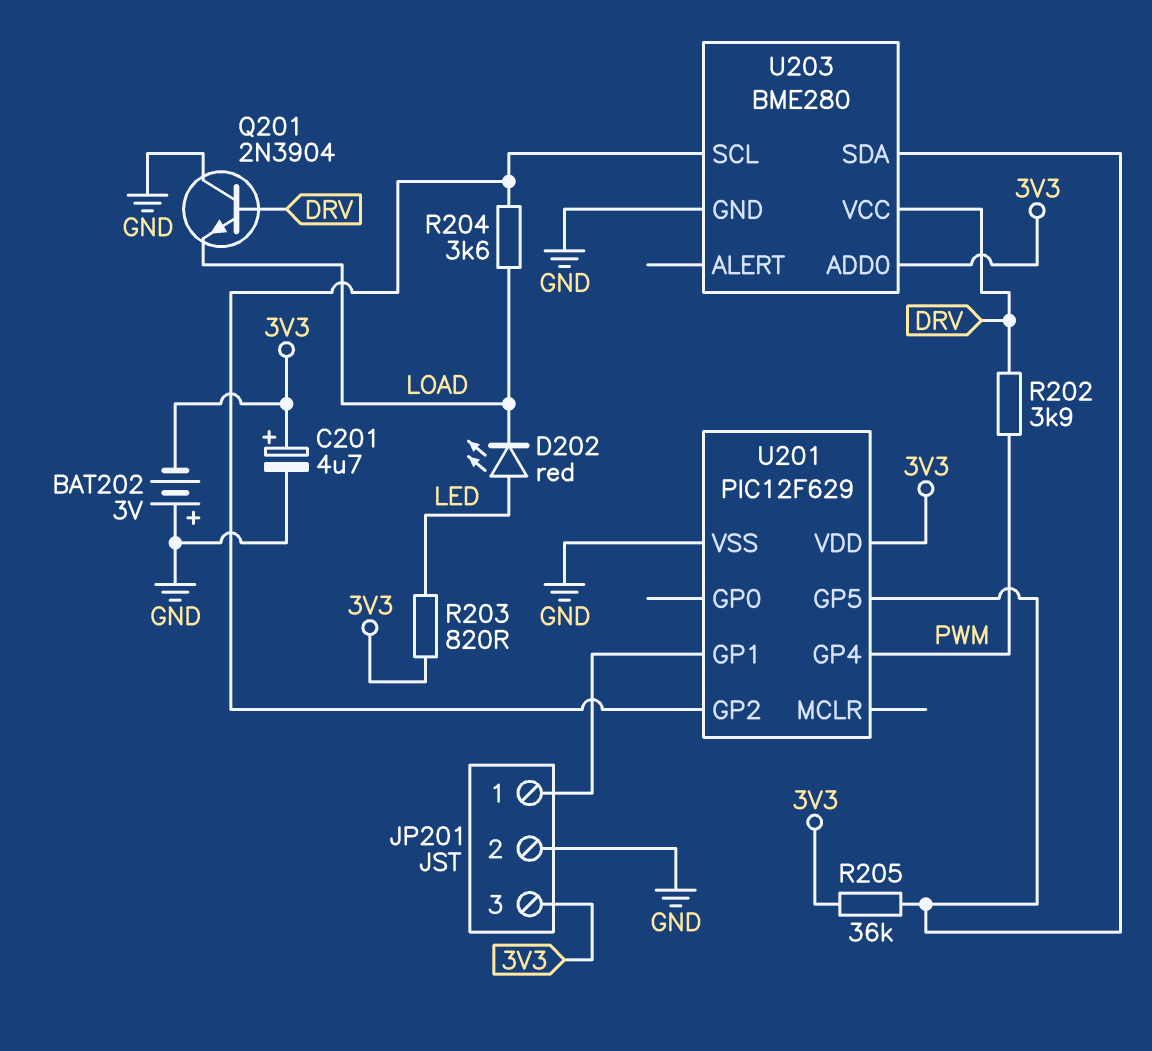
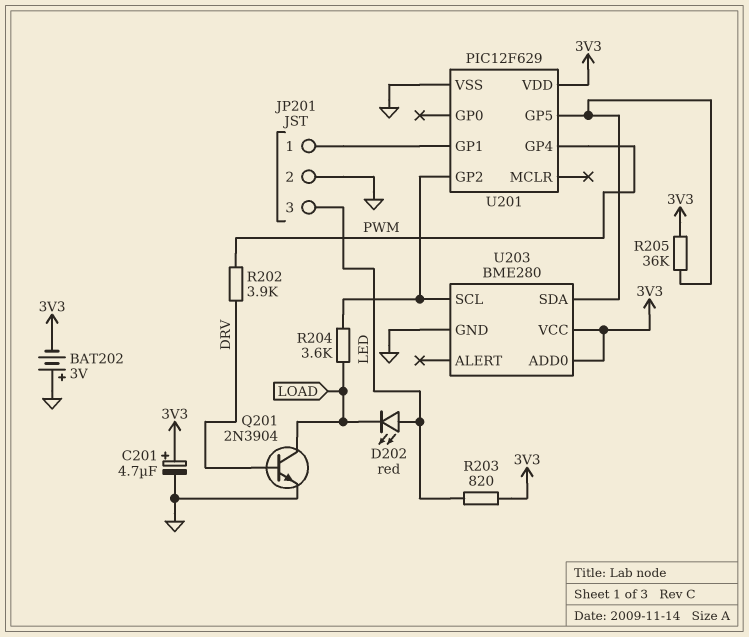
JP201 pin 3: 3V3 -> LED
Q201: NPN 2N3904 (B DRV, C GND, E LOAD) -> NPN 2N3904 (B DRV, C LOAD, E GND)
U203 pin VCC: DRV -> 3V3

